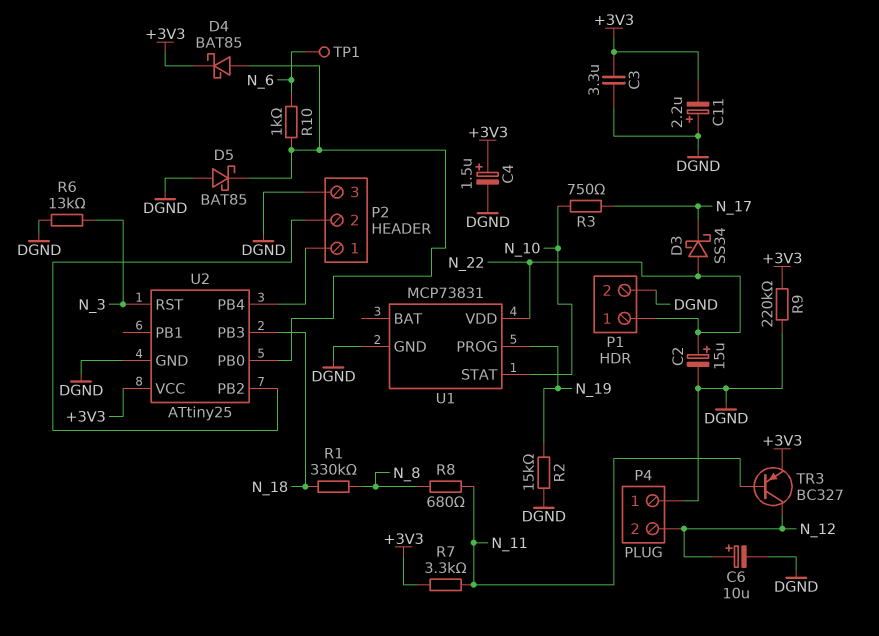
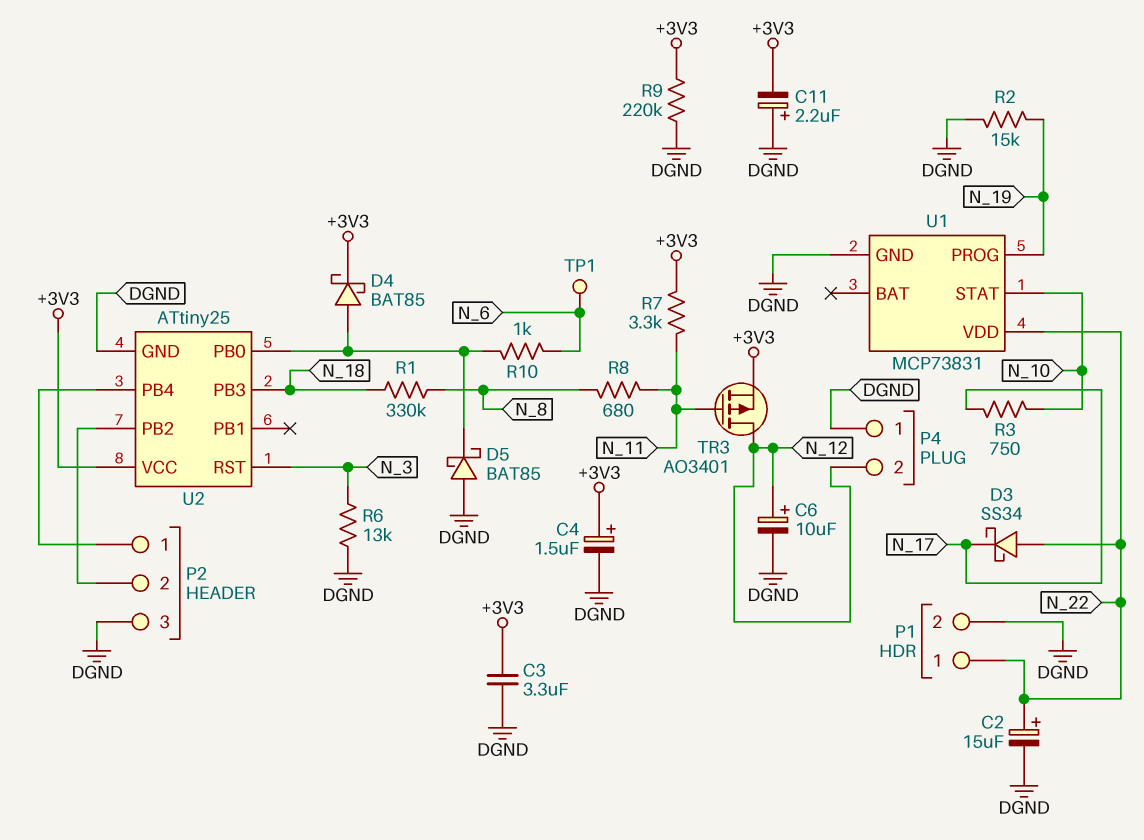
TR3: PNP BC327 (B N_11, C N_12, E +3V3) -> PMOS AO3401 (G N_11, D N_12, S +3V3)

